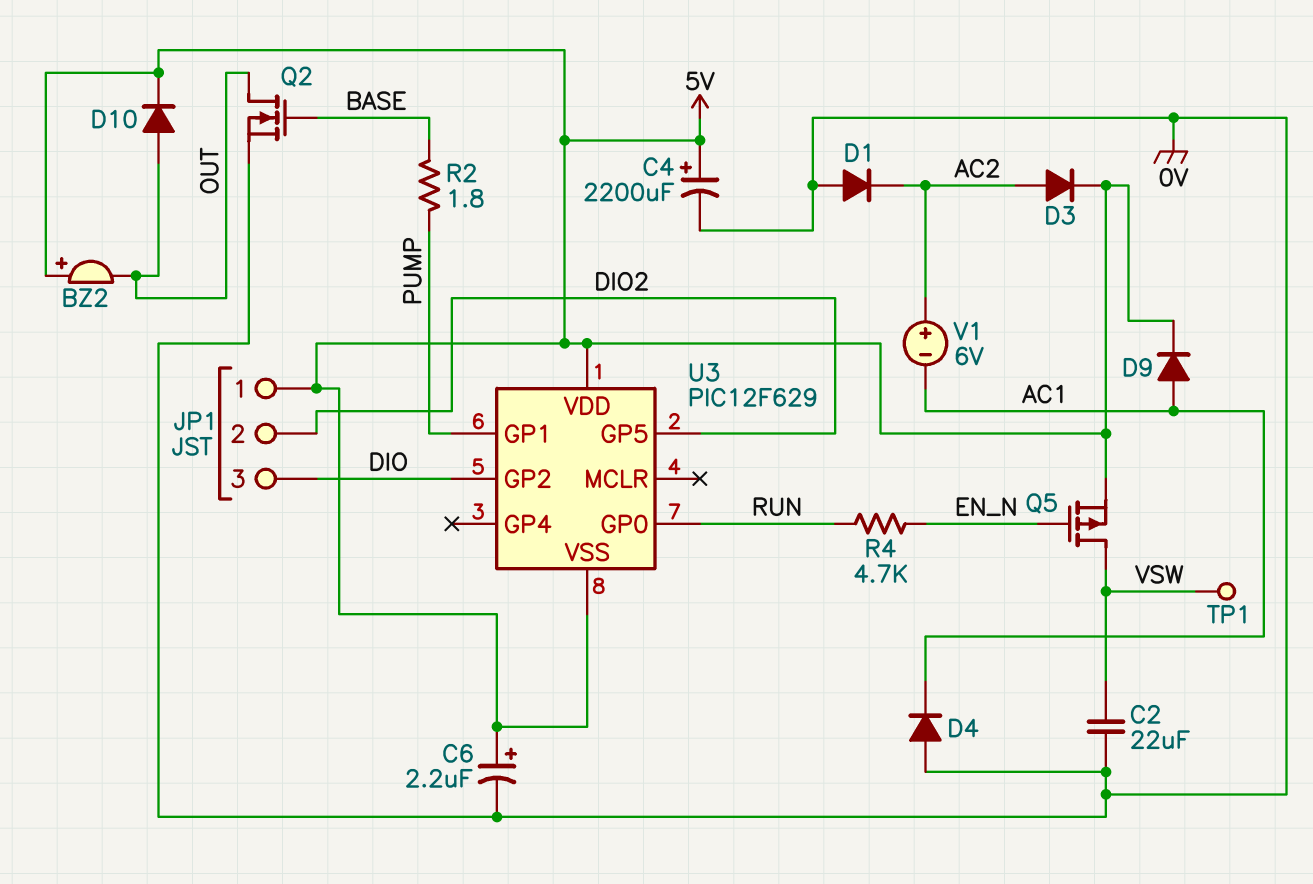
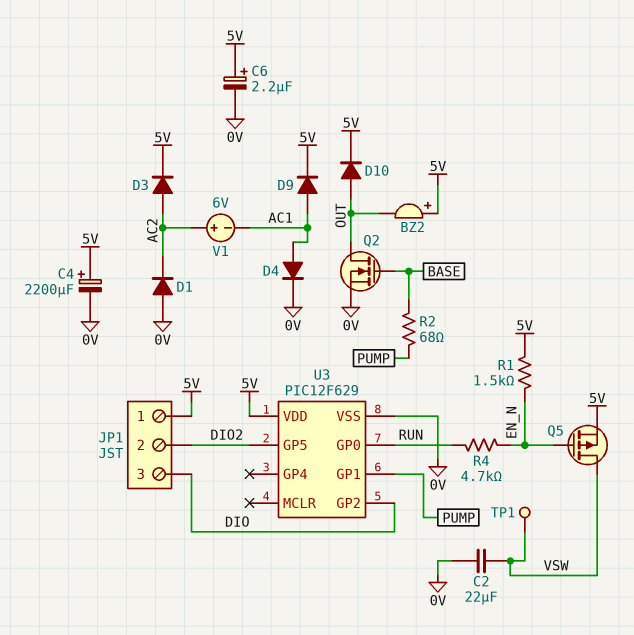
D4: diode (A 0V, K AC1) -> diode (A AC1, K 0V)
R1: none -> 1.5k (5V, EN_N)
R2: 1.8 (BASE, PUMP) -> 68 (BASE, PUMP)
U3 pin VSS: 5V -> 0V

